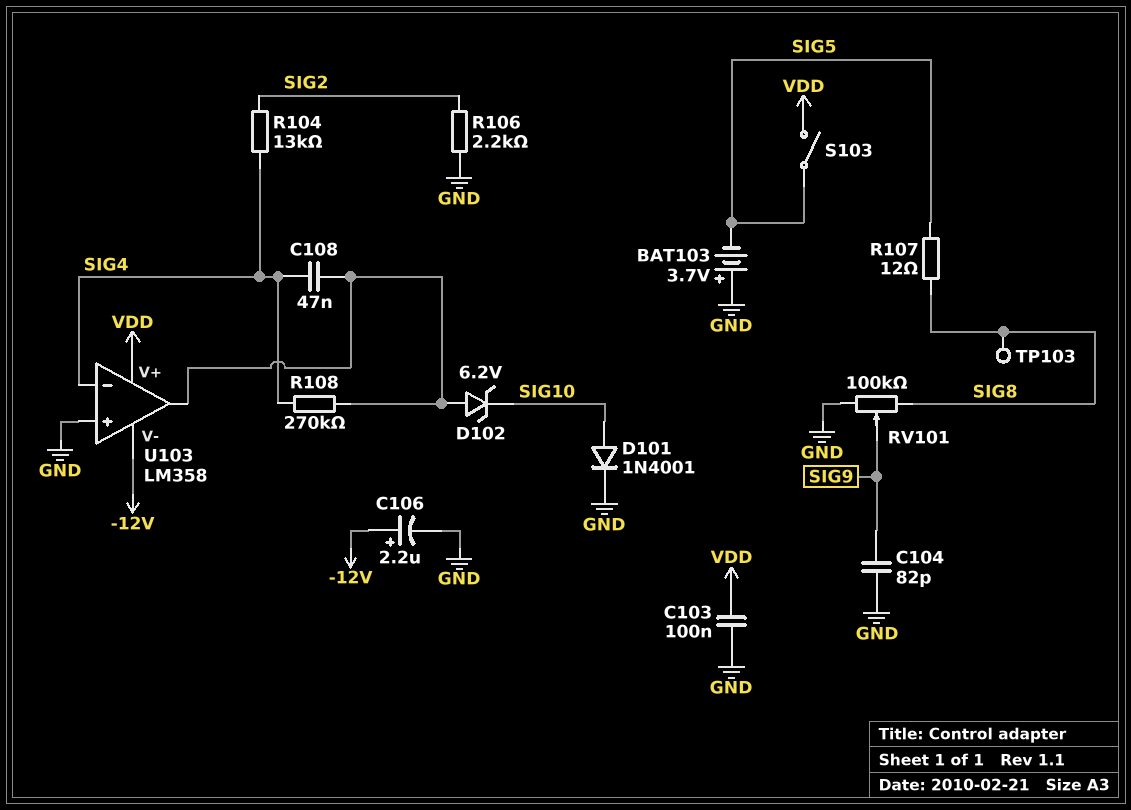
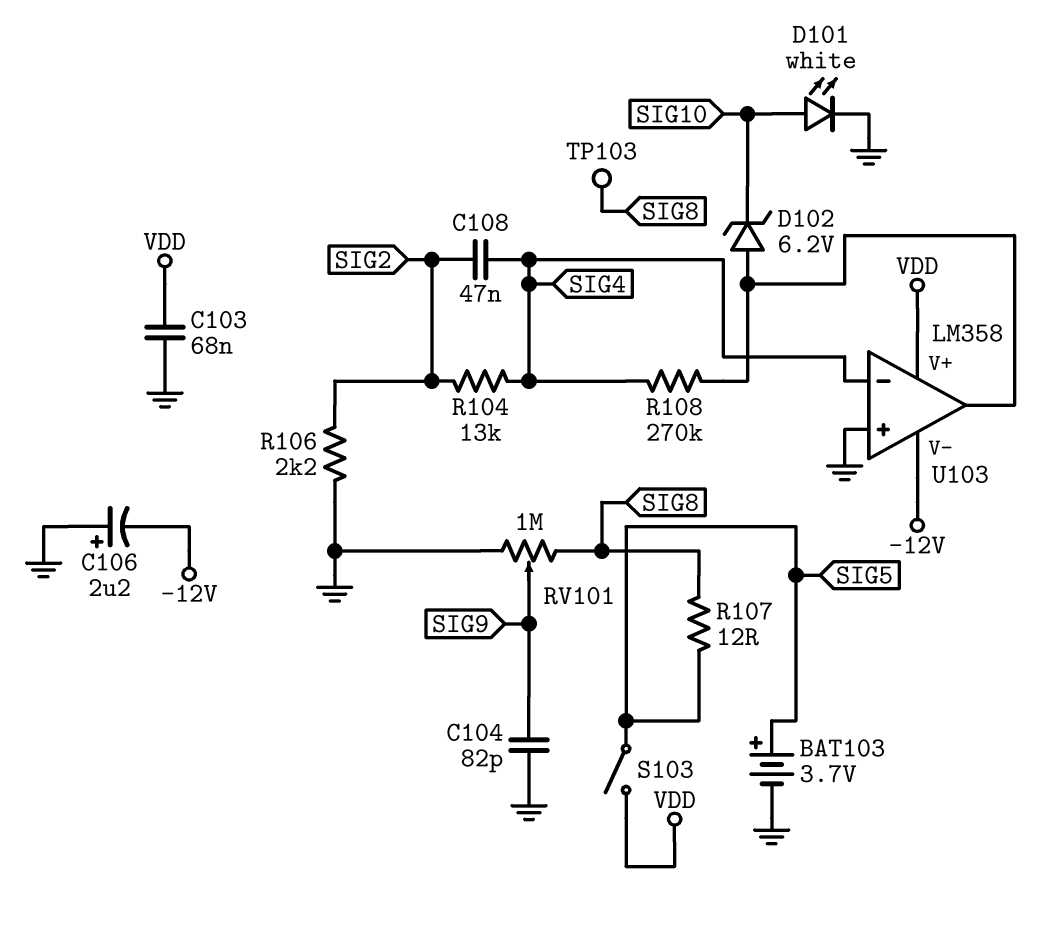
BAT103: 3.7V (plus GND, minus SIG5) -> 3.7V (plus SIG5, minus GND)
C103: 100nF (GND, VDD) -> 68nF (GND, VDD)
C106: 2.2uF (plus -12V, minus GND) -> 2.2uF (plus GND, minus -12V)
C108: 47nF (SIG4, U103/out) -> 47nF (SIG2, SIG4)
D101: diode 1N4001 (A SIG10, K GND) -> LED white (A SIG10, K GND)
RV101: 100k (GND, SIG8, wiper SIG9) -> 1M (GND, SIG8, wiper SIG9)

